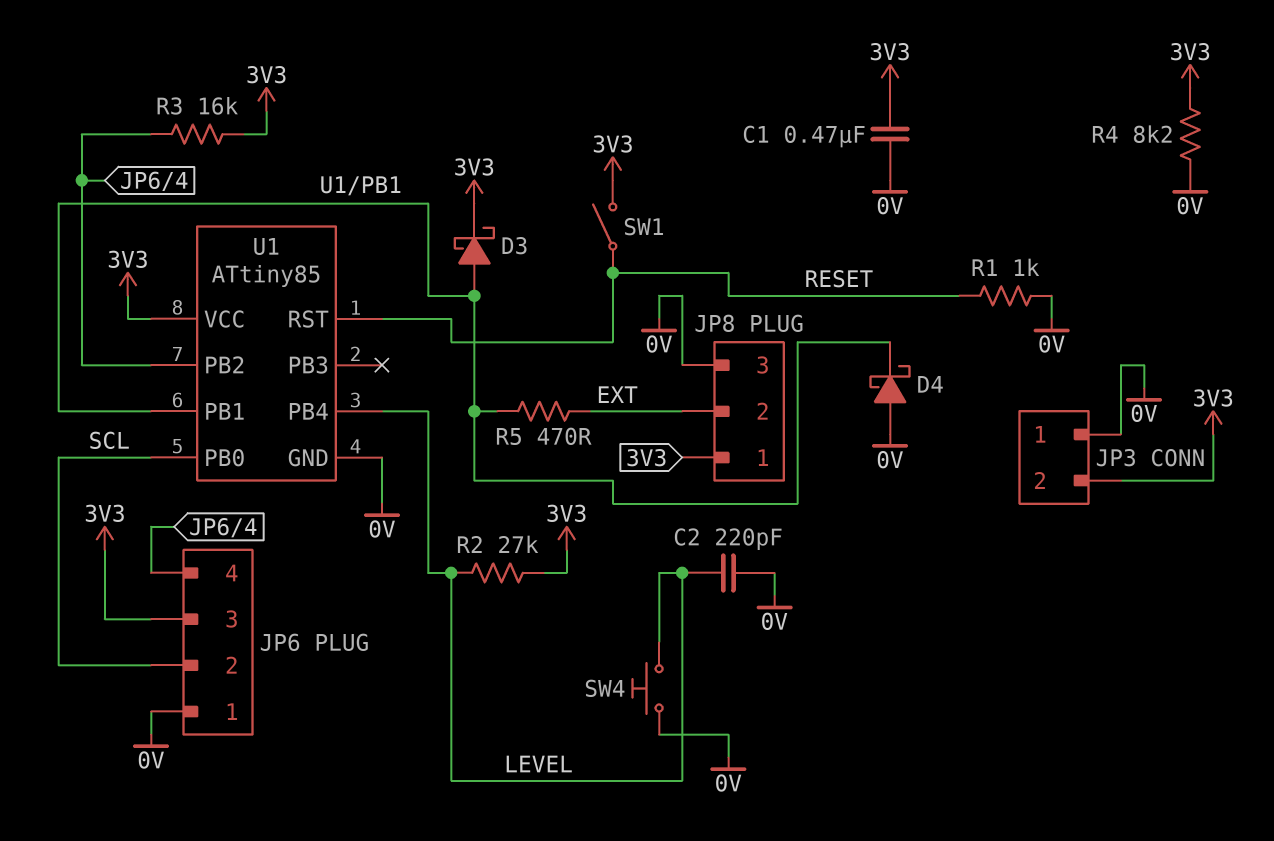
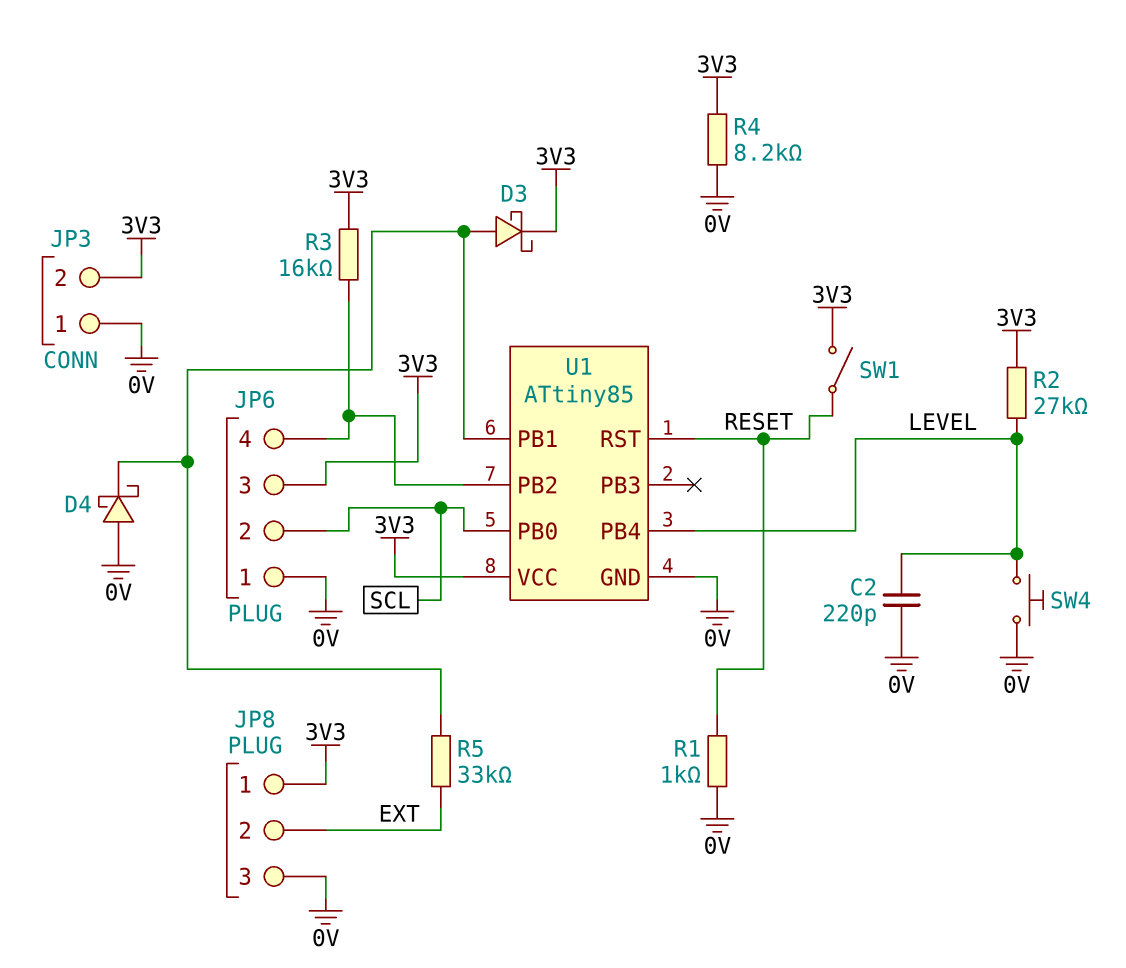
C1: 470nF (0V, 3V3) -> none
R5: 470 (EXT, U1/PB1) -> 33k (EXT, U1/PB1)

